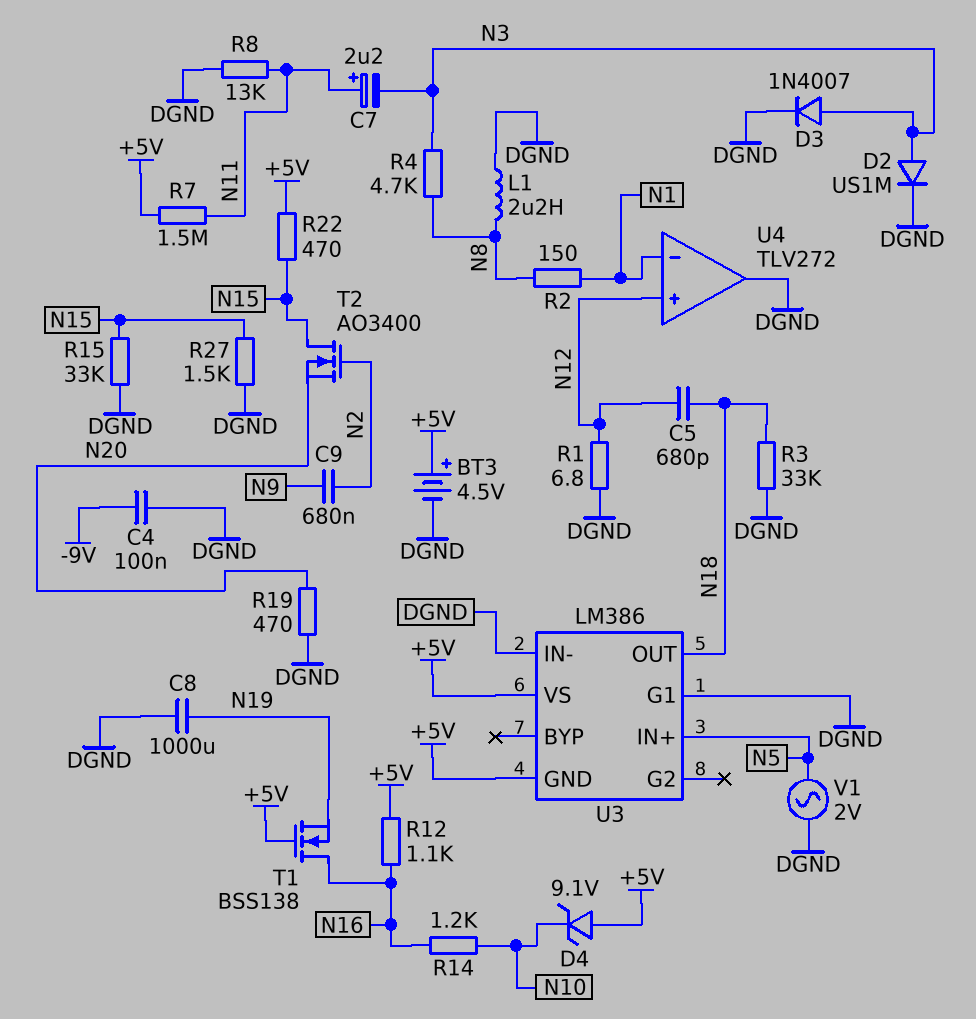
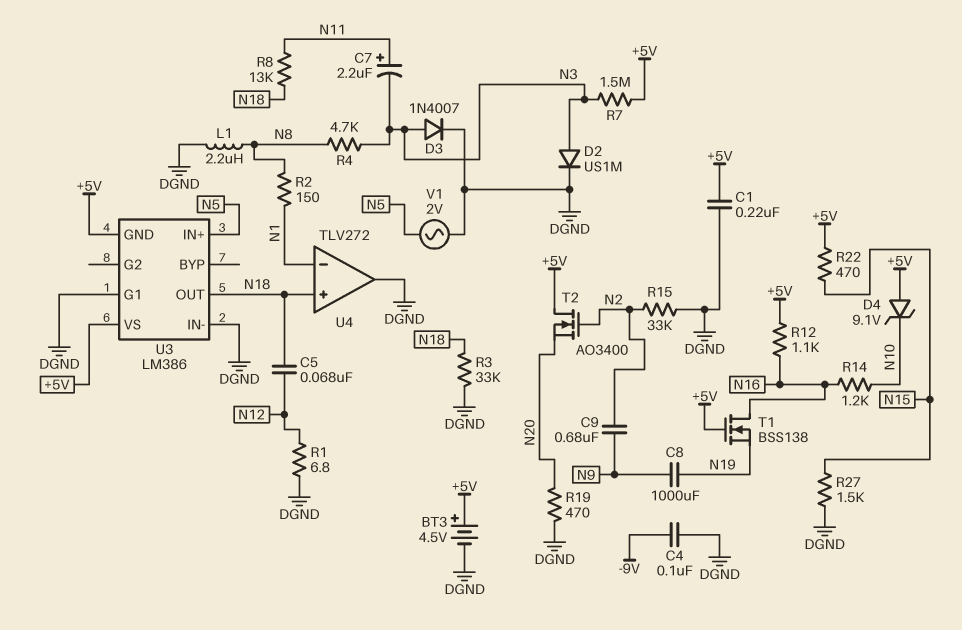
C1: none -> 220nF (+5V, DGND)
C5: 680pF (N12, N18) -> 68nF (N12, N18)
C8: 1000uF (DGND, N19) -> 1000uF (N9, N19)
R7: 1.5M (+5V, N11) -> 1.5M (+5V, N3)
R8: 13k (DGND, N11) -> 13k (N11, N18)
R15: 33k (DGND, N15) -> 33k (DGND, N2)
T2: NMOS AO3400 (G N2, D N15, S N20) -> NMOS AO3400 (G N2, D +5V, S N20)
U4 pin in+: N12 -> N18

